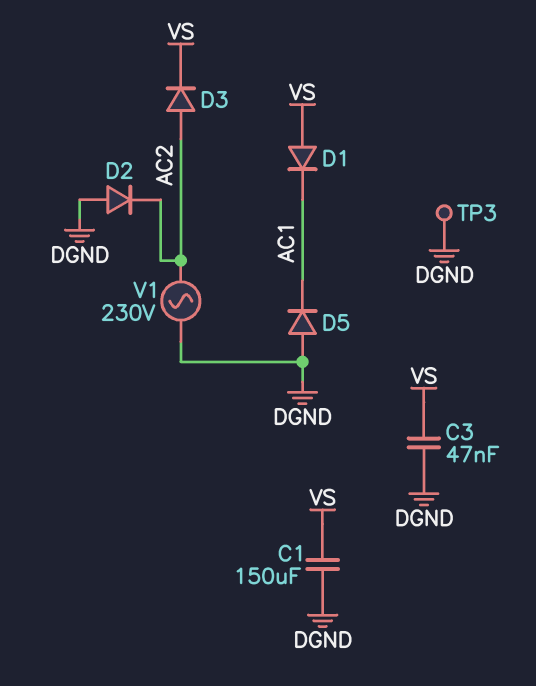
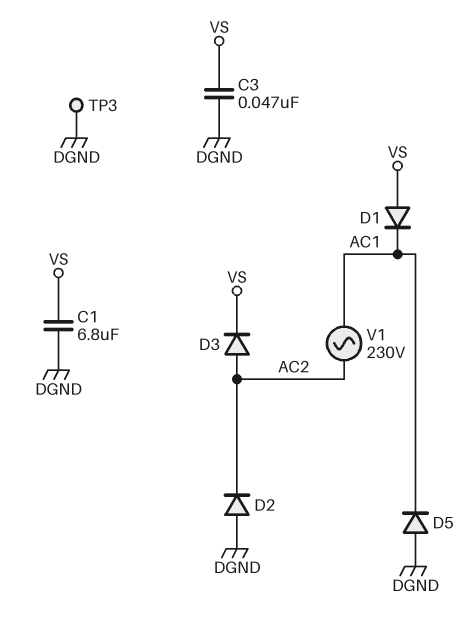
C1: 150uF (DGND, VS) -> 6.8uF (DGND, VS)
V1: AC 230V (AC2, DGND) -> AC 230V (AC1, AC2)

